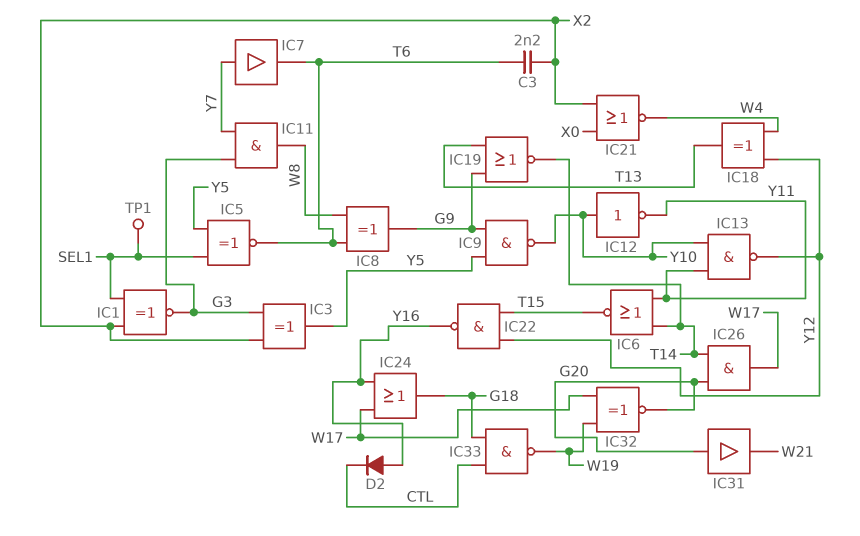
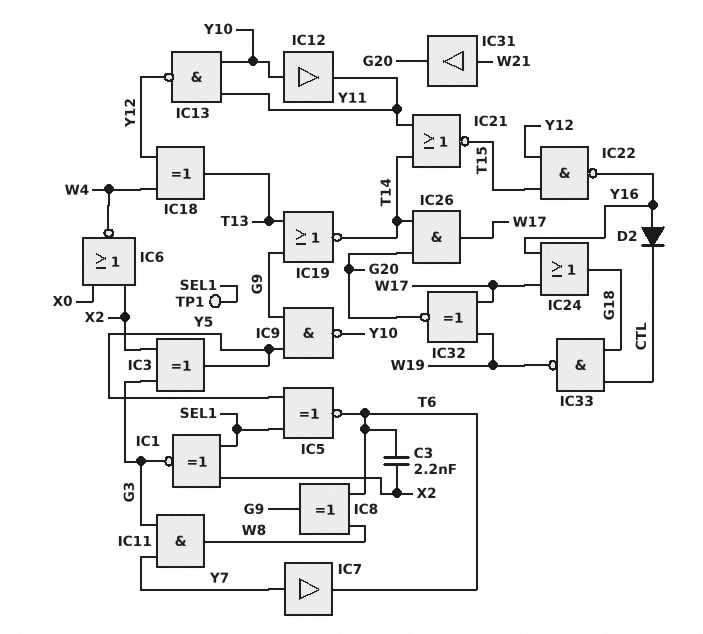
IC6: NOR (in T14, in Y11, out T15) -> NOR (in X0, in X2, out W4)
IC12: NOT (in Y10, out Y11) -> buffer (in Y10, out Y11)
IC21: NOR (in X0, in X2, out W4) -> NOR (in T14, in Y11, out T15)
IC31: buffer (in G20, out W21) -> buffer (in W21, out G20)

